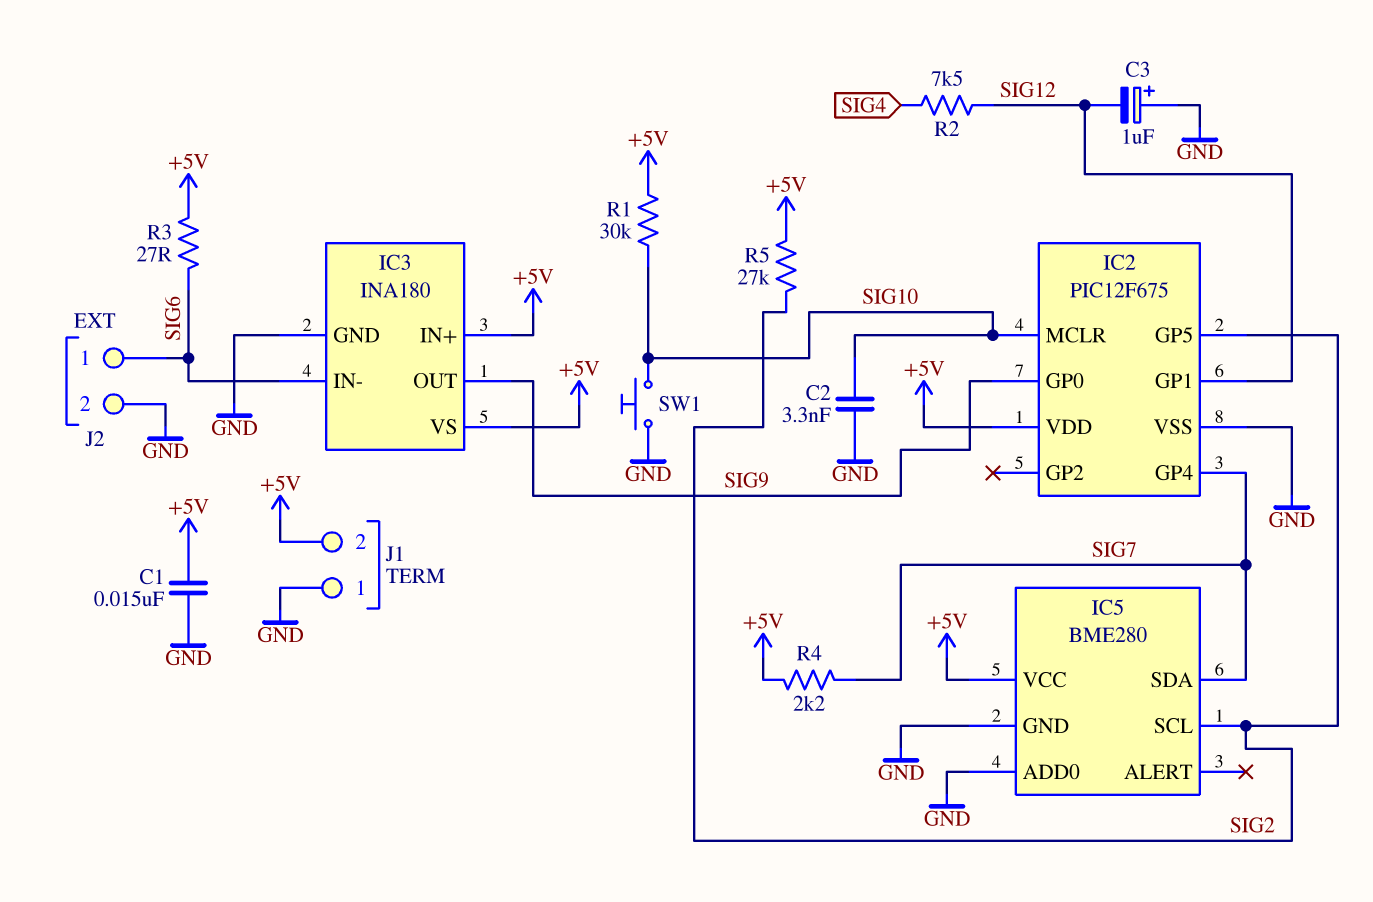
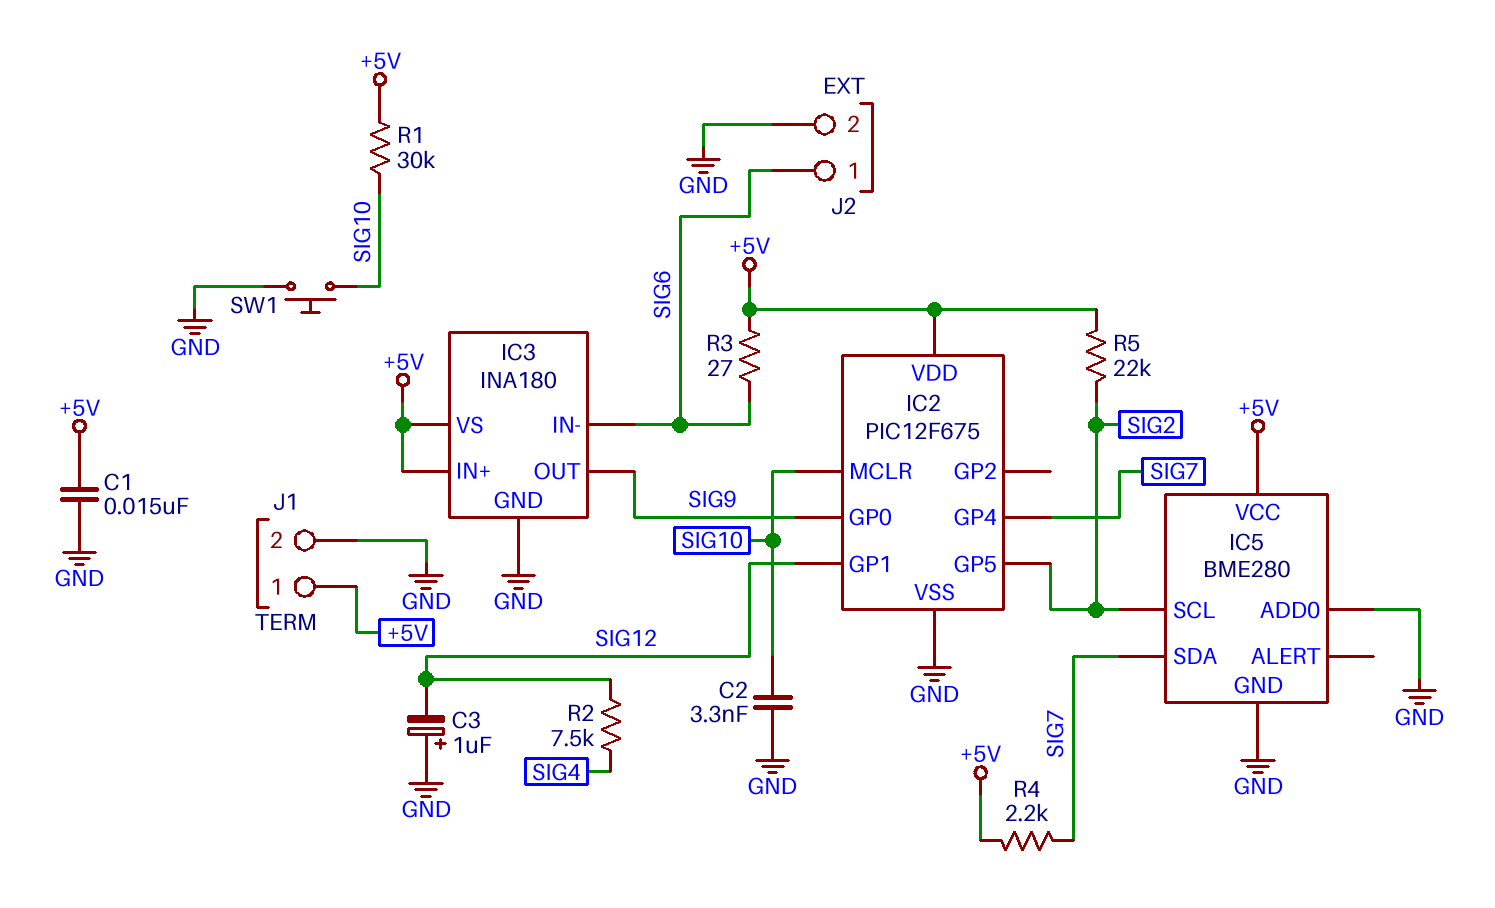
J1 pin 1: GND -> +5V
J1 pin 2: +5V -> GND
R5: 27k (+5V, SIG2) -> 22k (+5V, SIG2)

